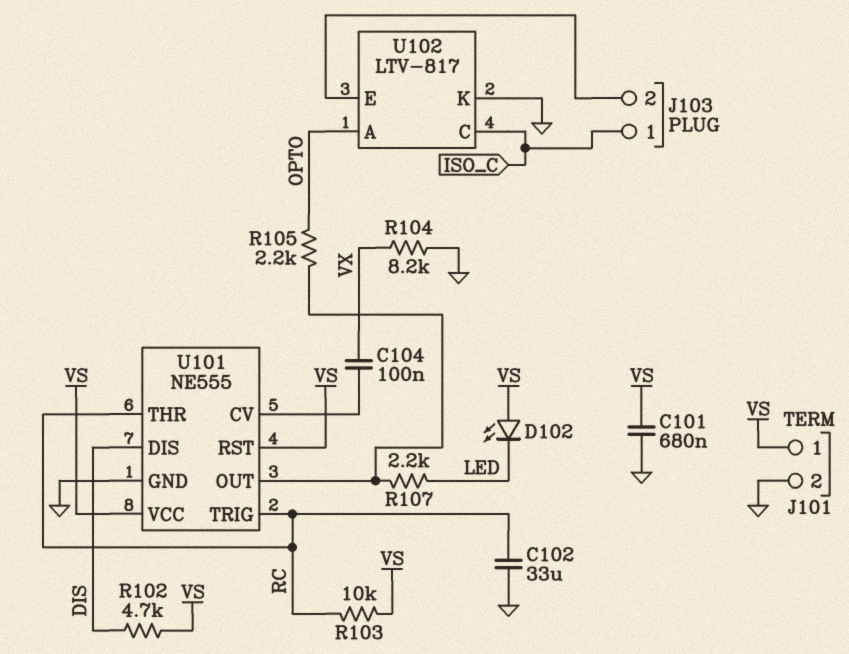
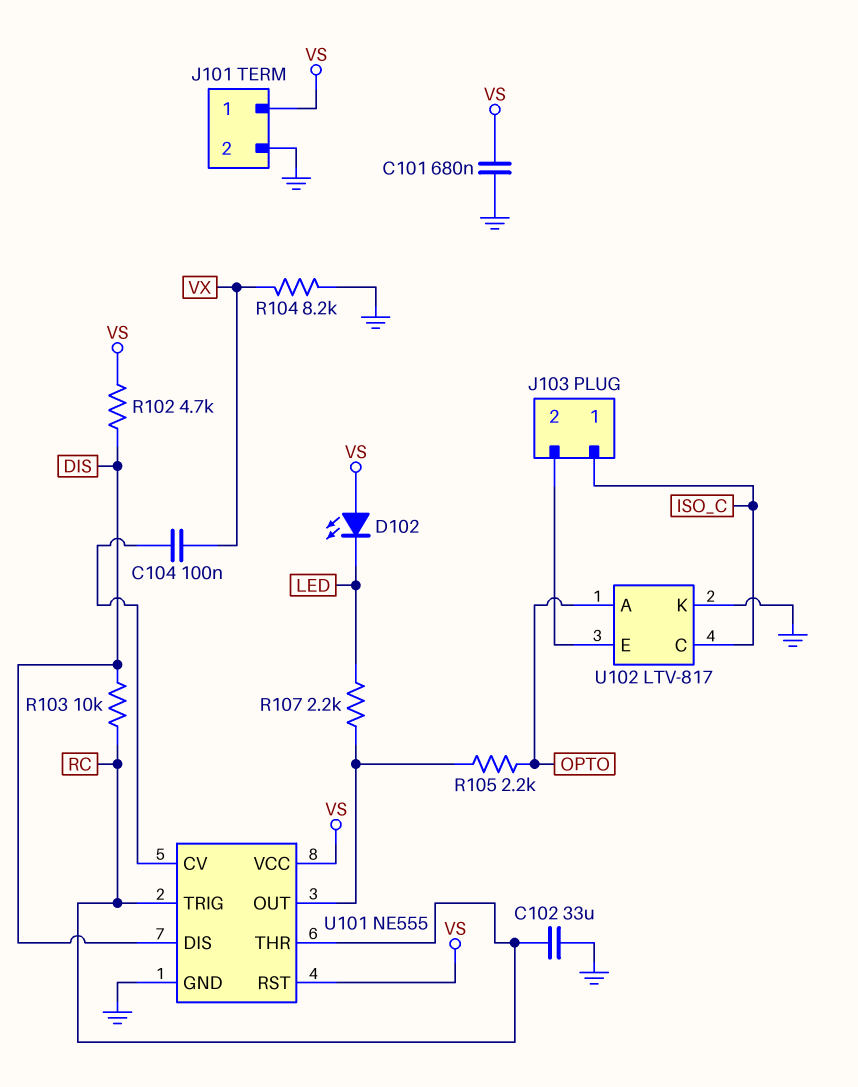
R103: 10k (RC, VS) -> 10k (DIS, RC)

